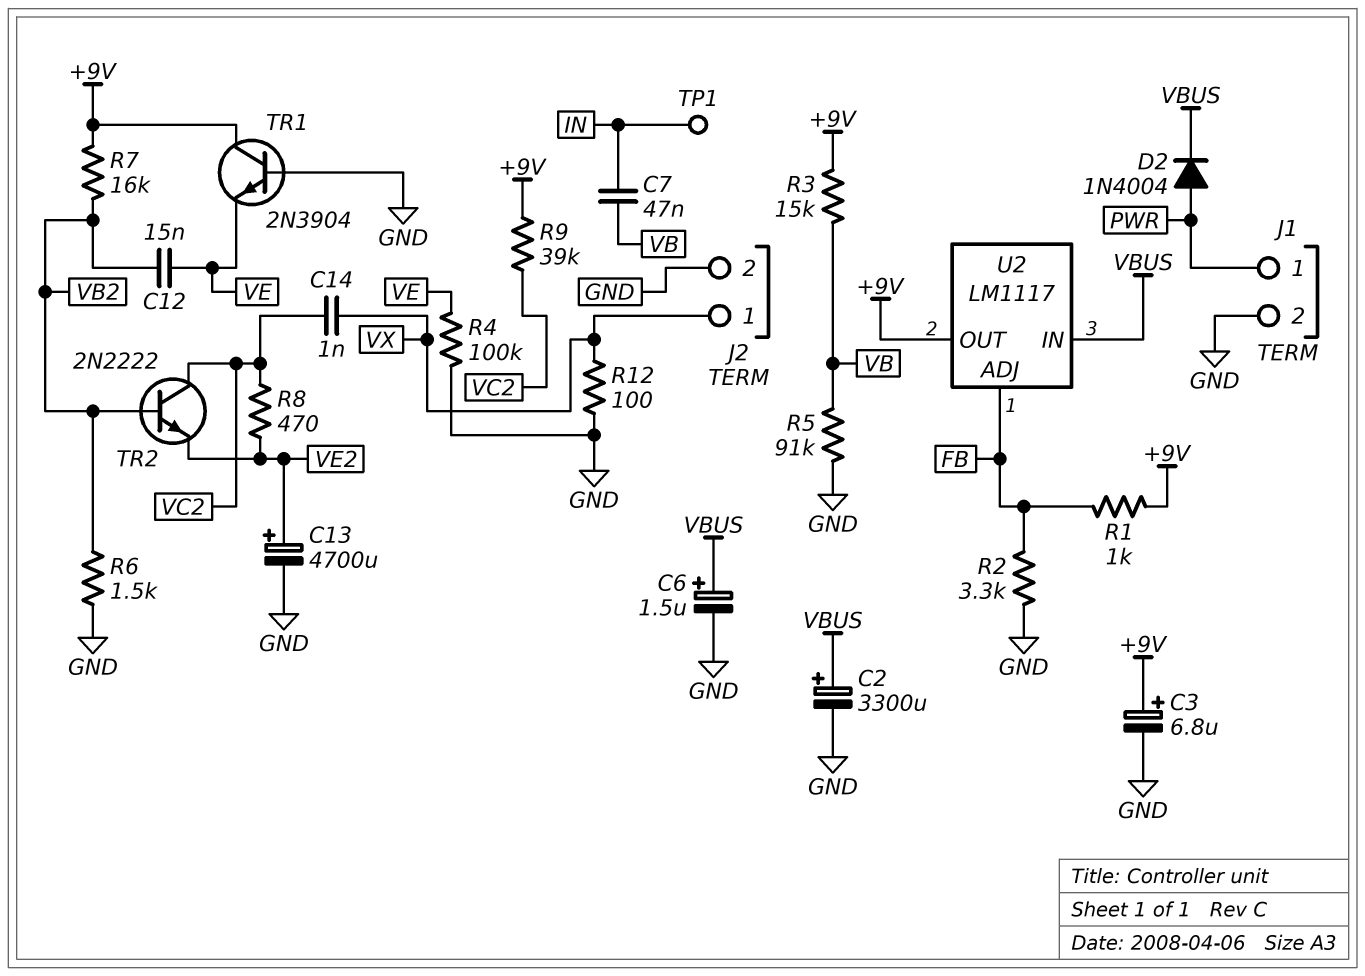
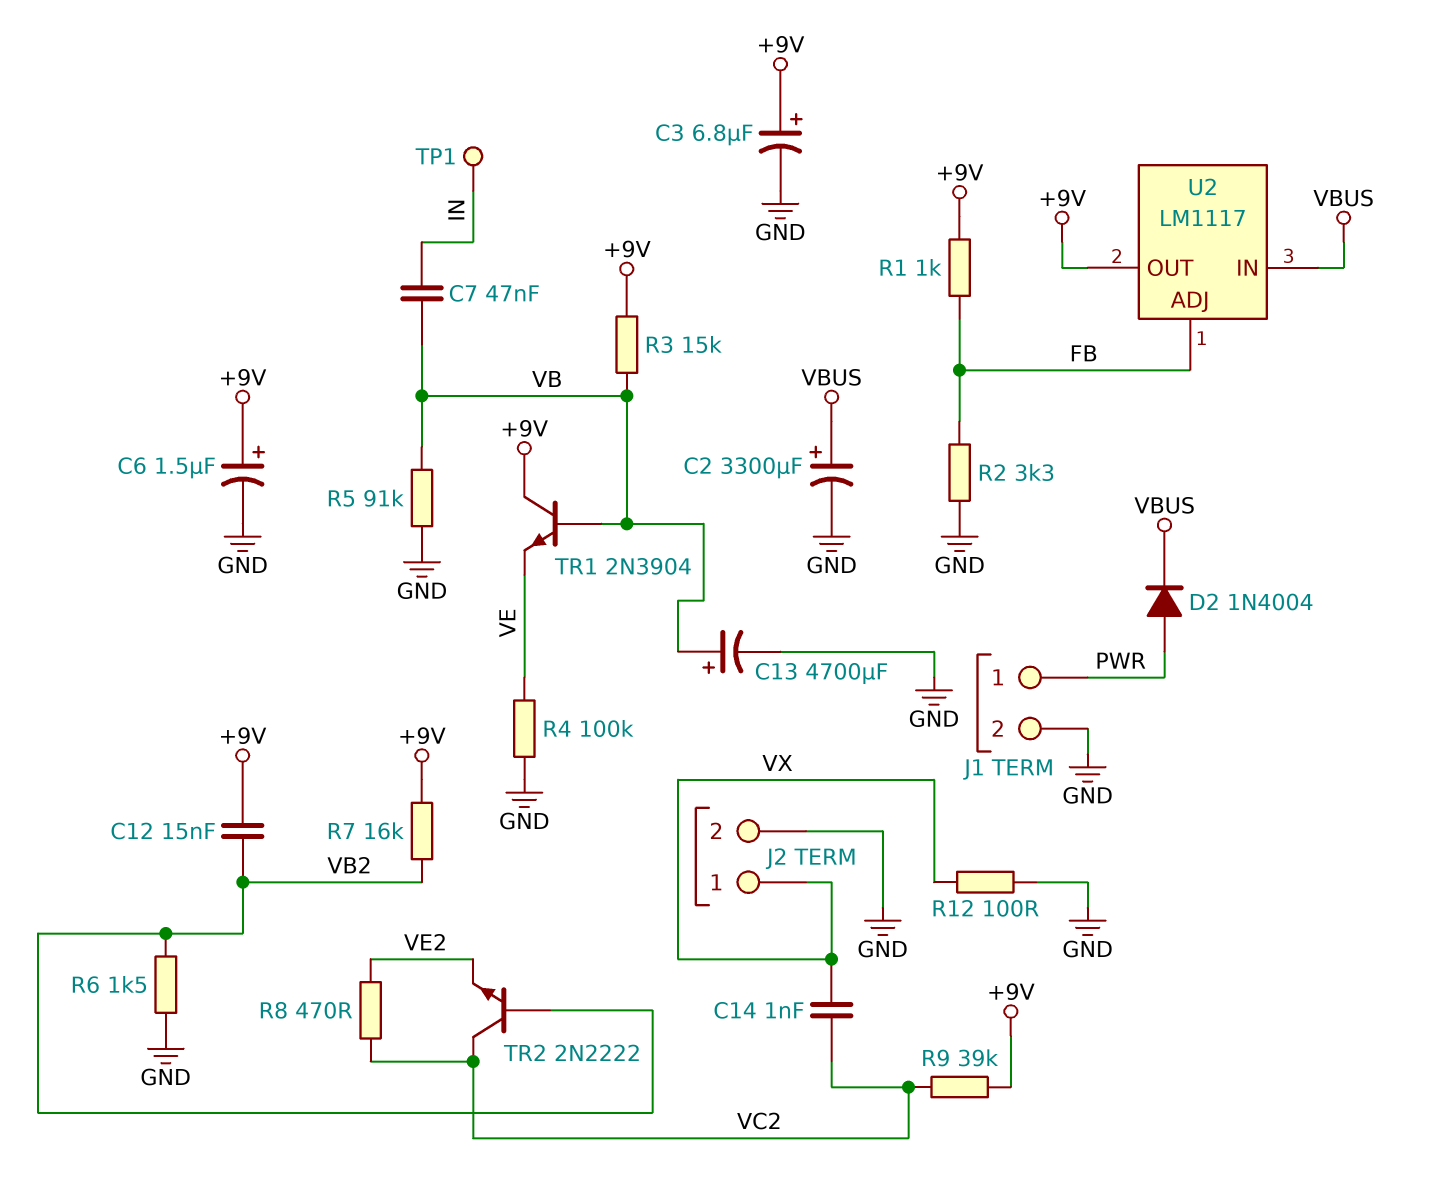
C6: 1.5uF (plus VBUS, minus GND) -> 1.5uF (plus +9V, minus GND)
C12: 15nF (VB2, VE) -> 15nF (+9V, VB2)
C13: 4700uF (plus VE2, minus GND) -> 4700uF (plus VB, minus GND)
TR1: NPN 2N3904 (B GND, C +9V, E VE) -> NPN 2N3904 (B VB, C +9V, E VE)

